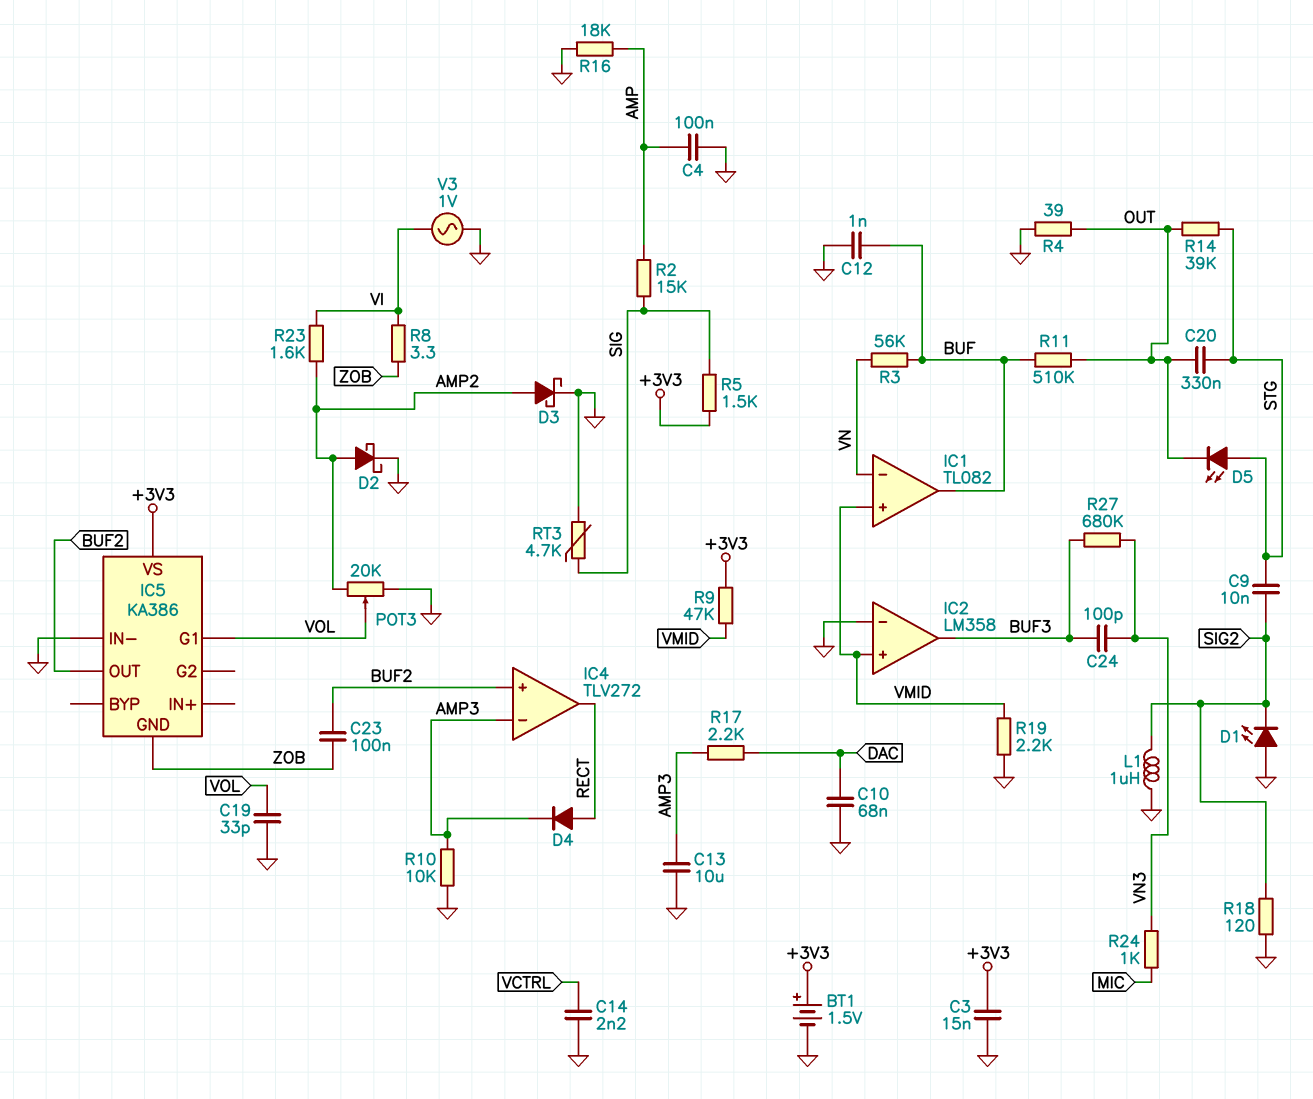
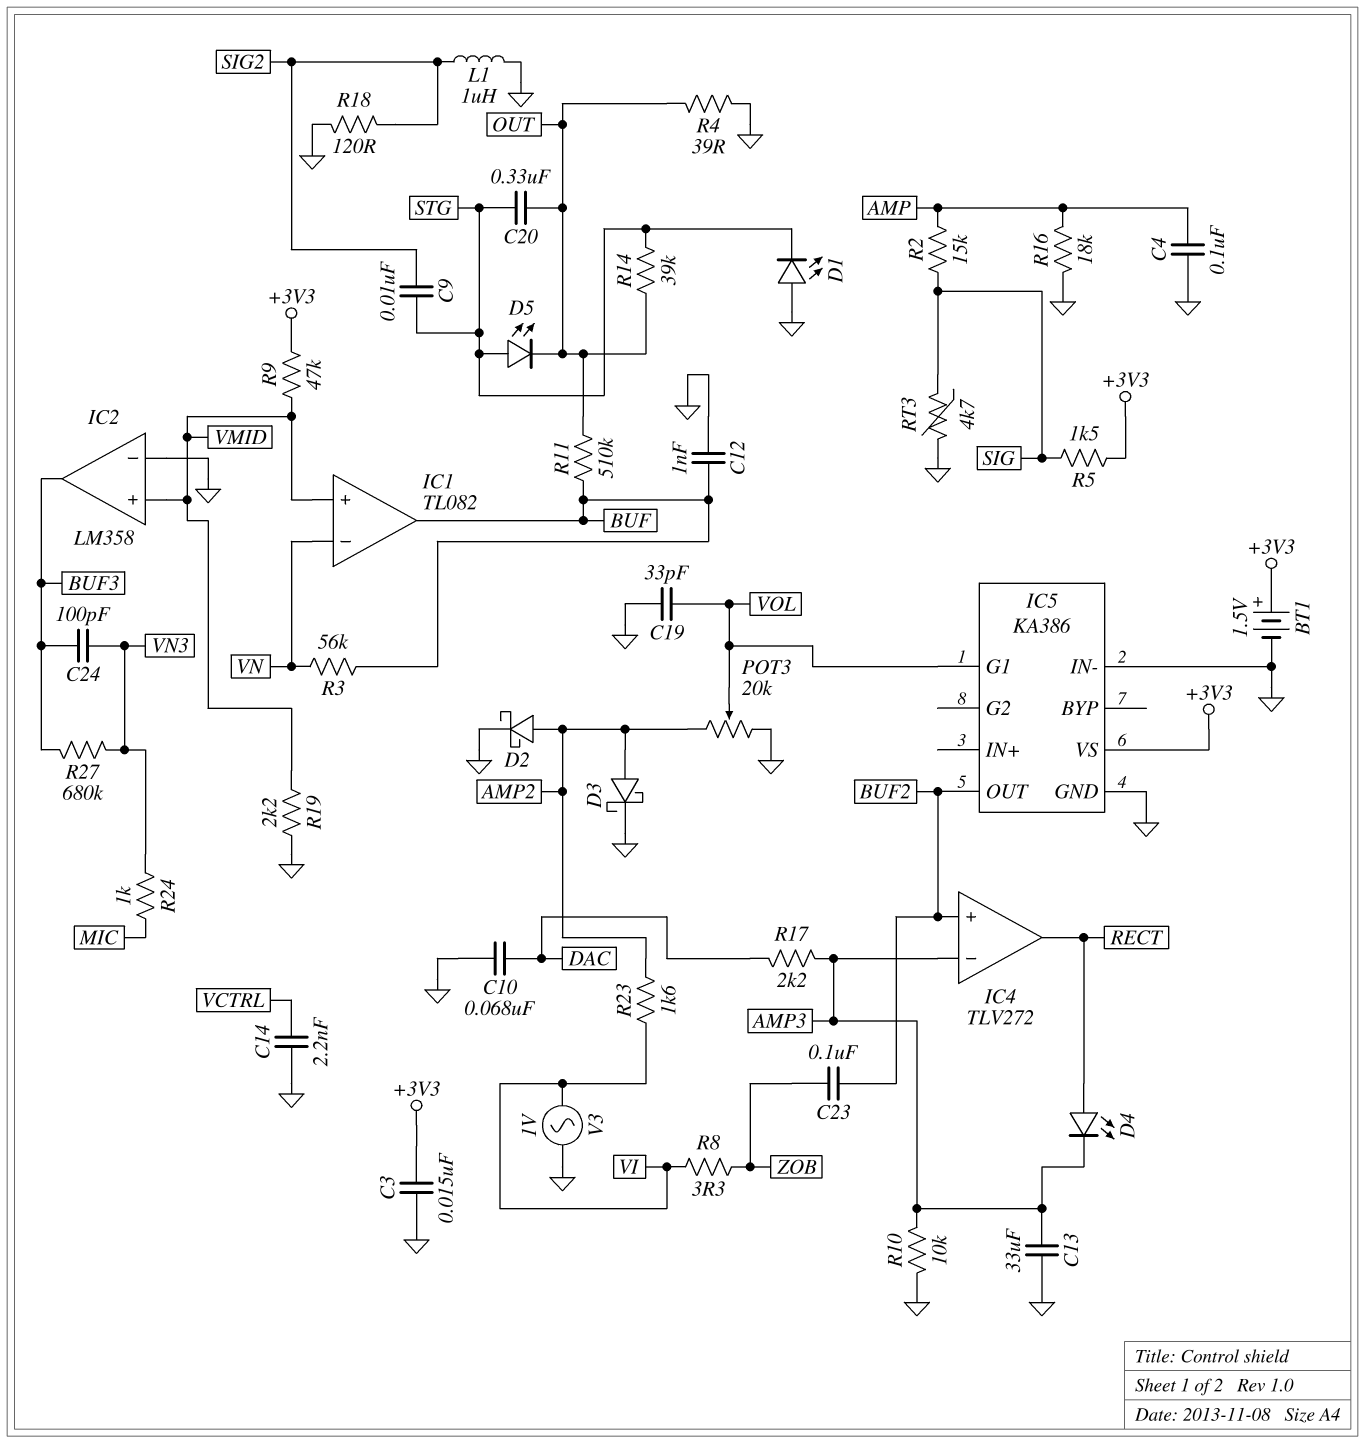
C13: 10uF (AMP3, GND) -> 33uF (AMP3, GND)
D1: LED (A GND, K SIG2) -> LED (A GND, K STG)
D4: diode (A RECT, K AMP3) -> LED (A RECT, K AMP3)
IC5 pin GND: ZOB -> GND

